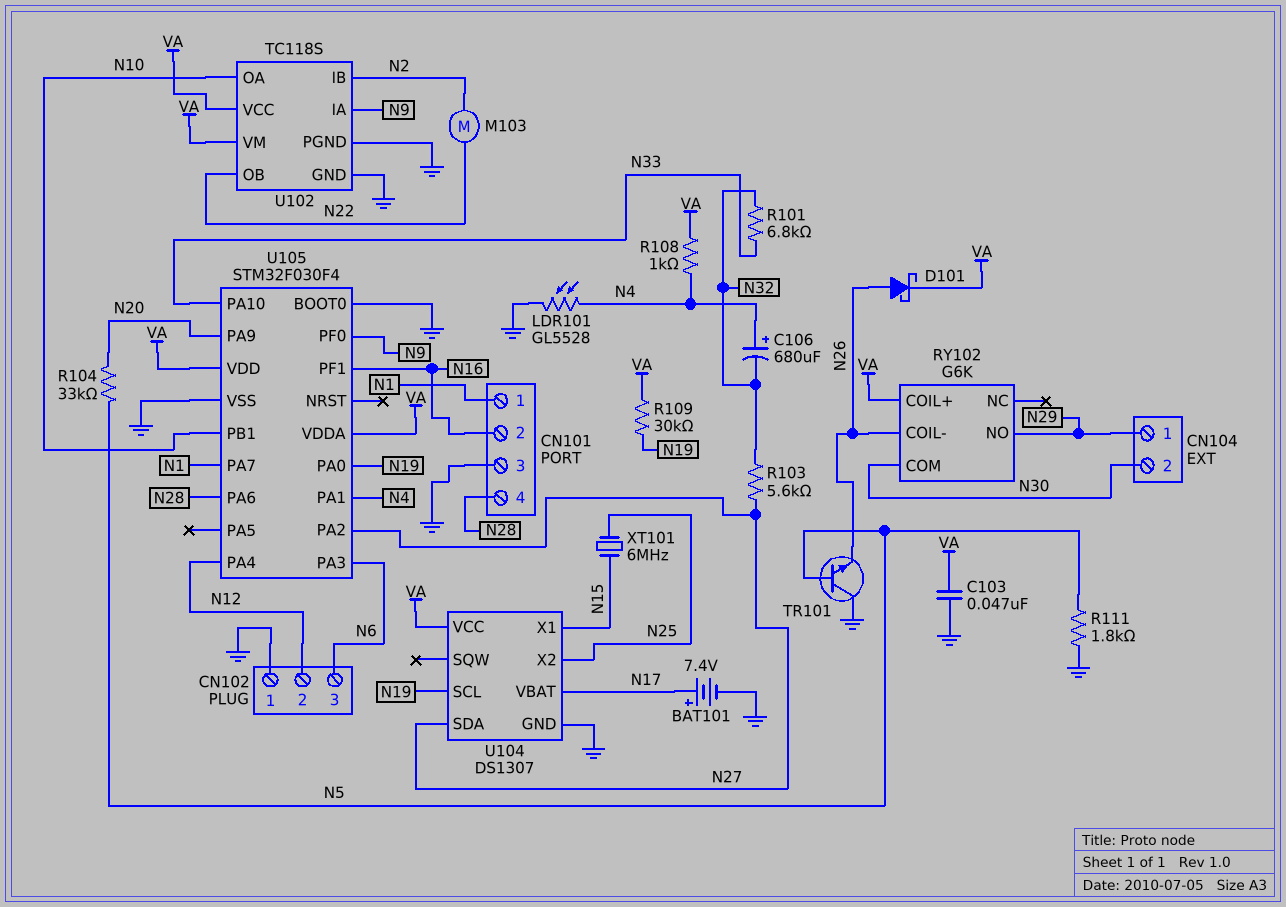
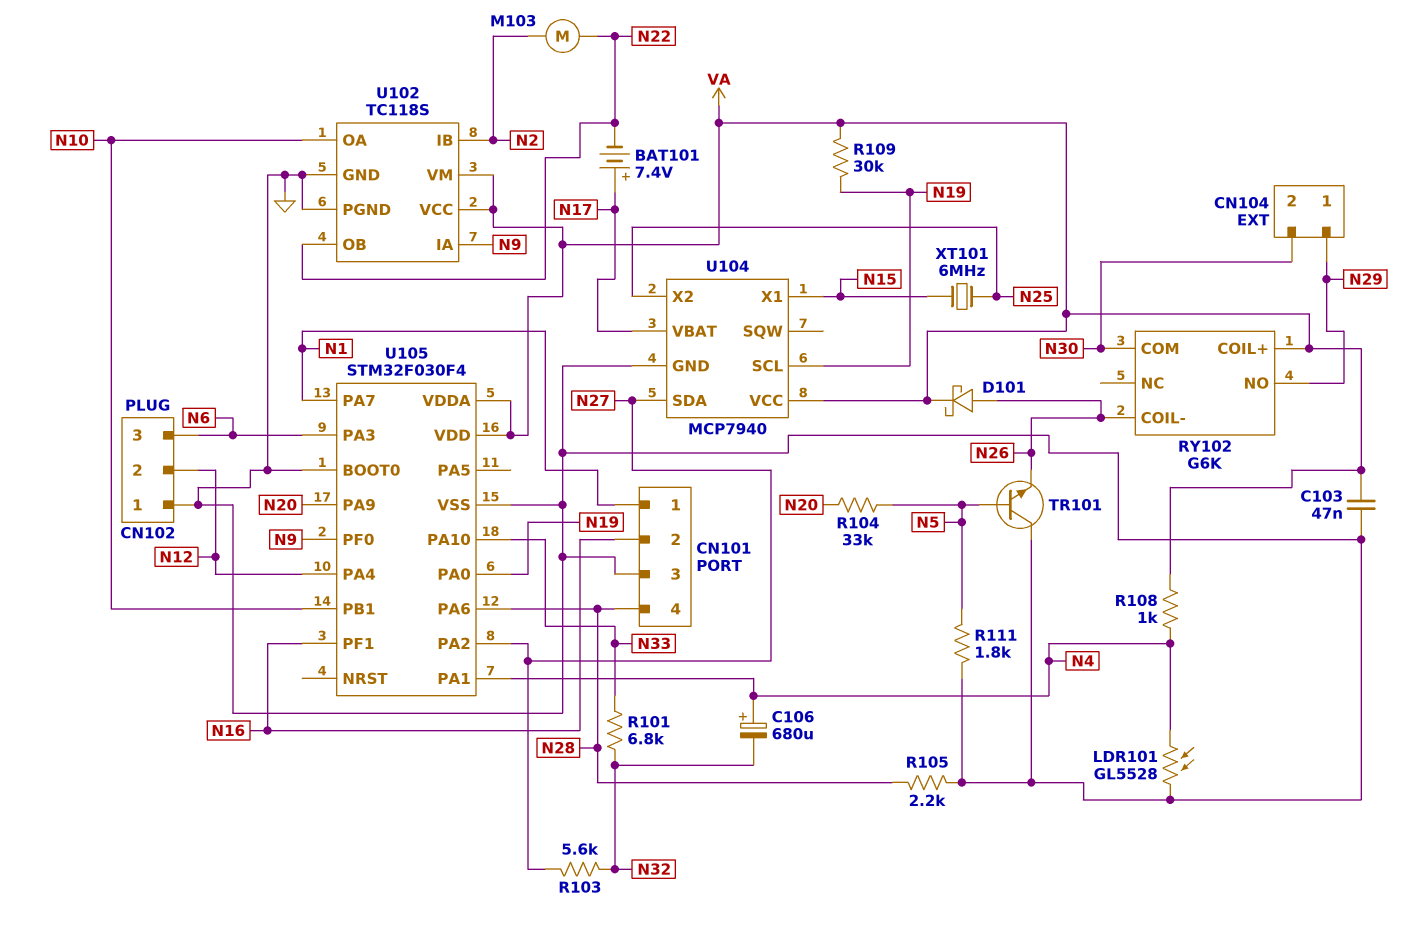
BAT101: 7.4V (plus N17, minus GND) -> 7.4V (plus N17, minus N22)
R105: none -> 2.2k (GND, N28)
U104: DS1307 -> MCP7940

